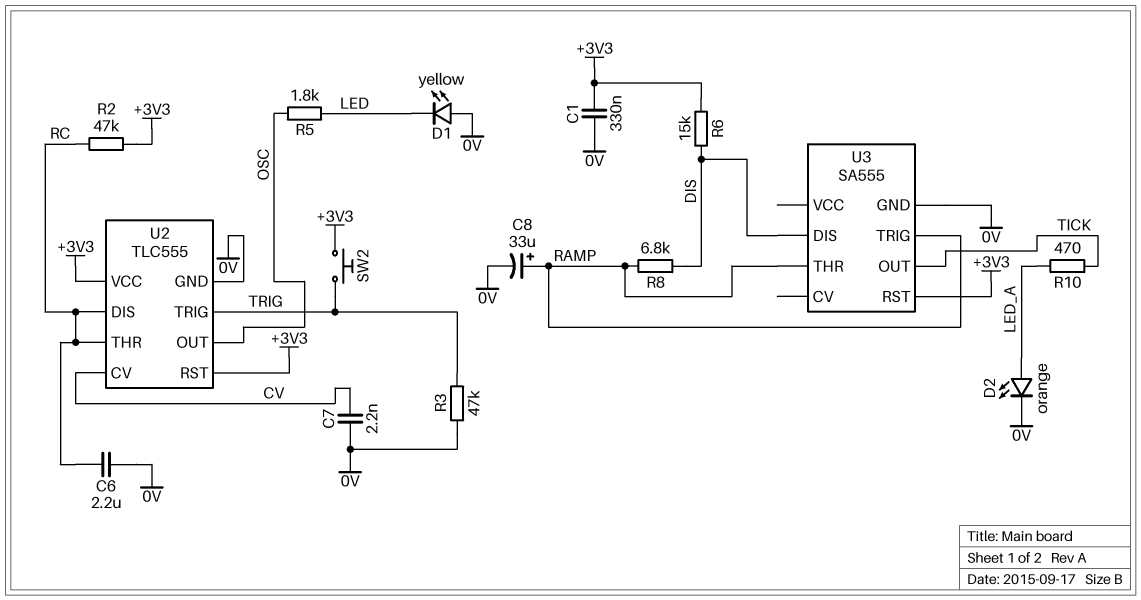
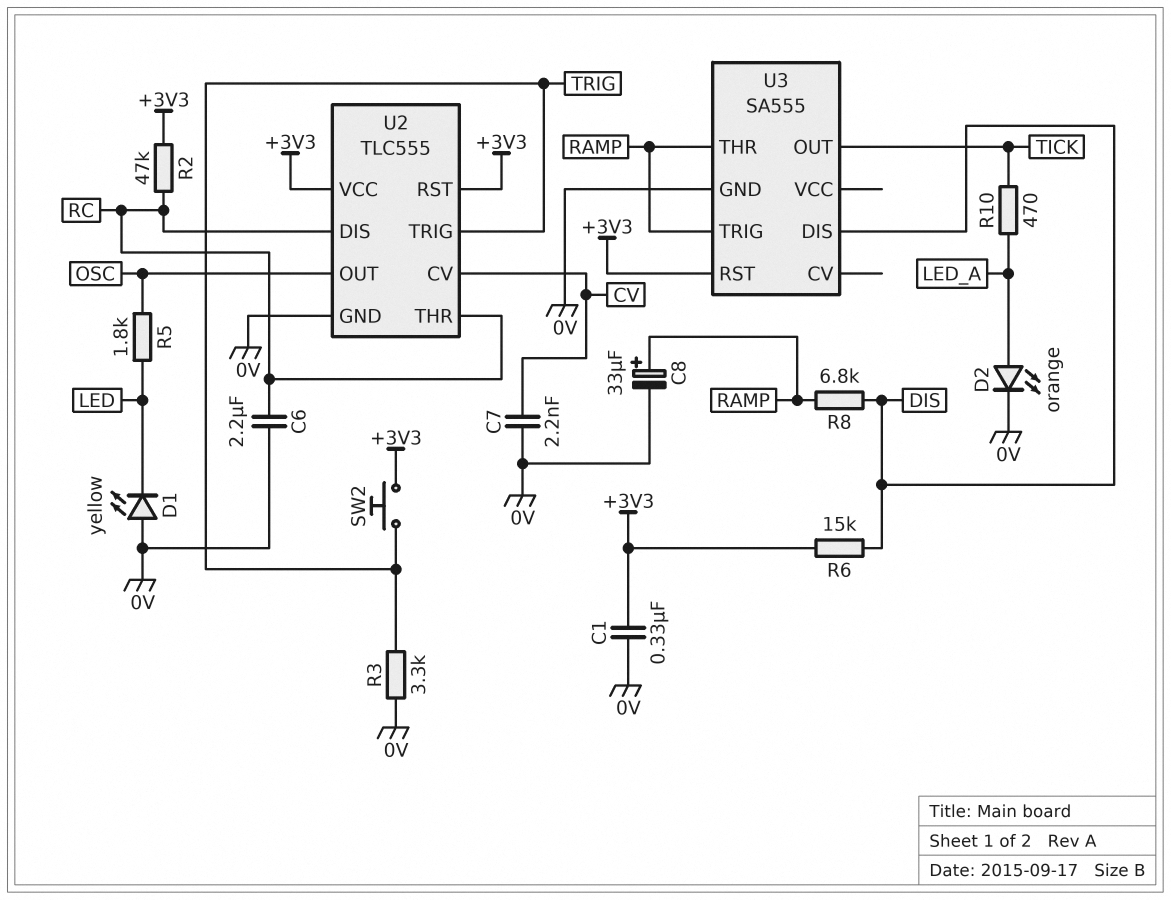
R3: 47k (0V, TRIG) -> 3.3k (0V, TRIG)

